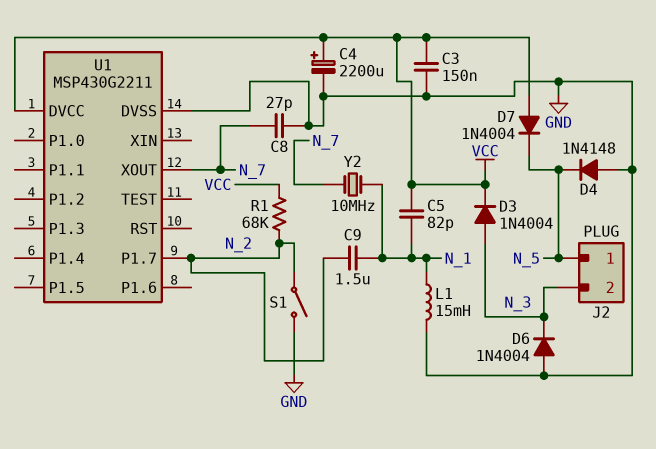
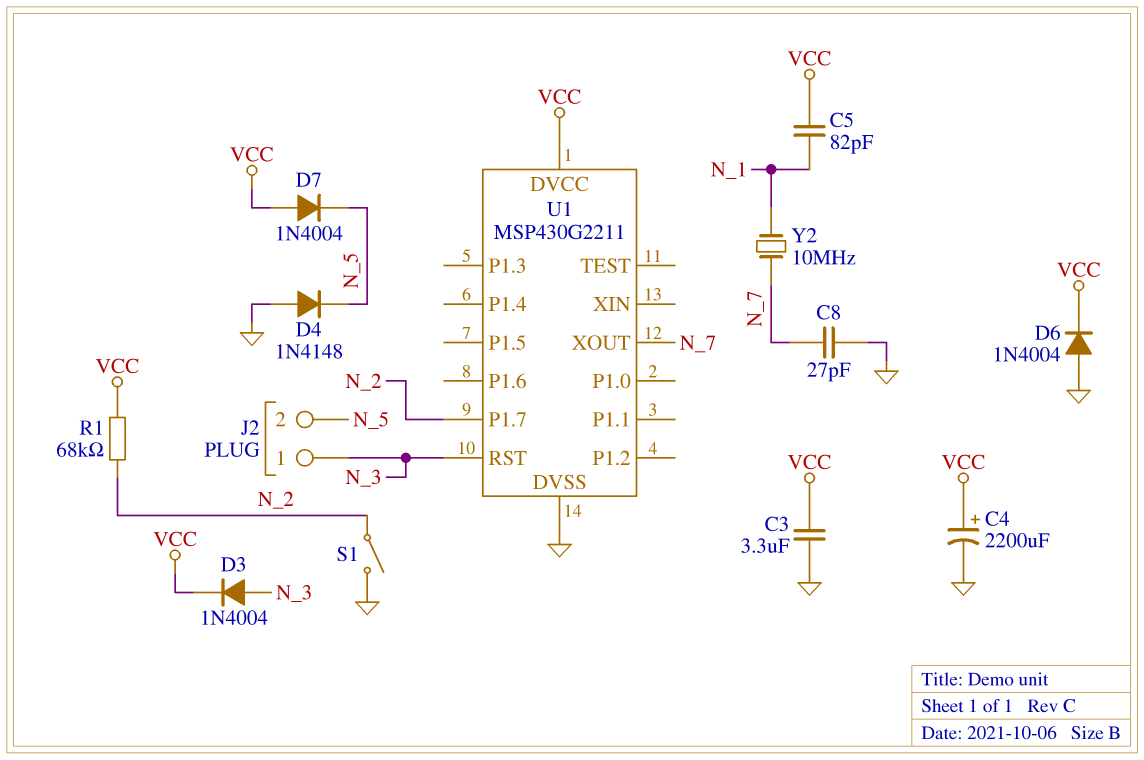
C3: 150nF (GND, VCC) -> 3.3uF (GND, VCC)
C9: 1.5uF (N_1, N_2) -> none
D6: diode 1N4004 (A GND, K N_3) -> diode 1N4004 (A GND, K VCC)
J2 pin 1: N_5 -> N_3
J2 pin 2: N_3 -> N_5
L1: 15mH (GND, N_1) -> none
U1 pin RST: none -> N_3

